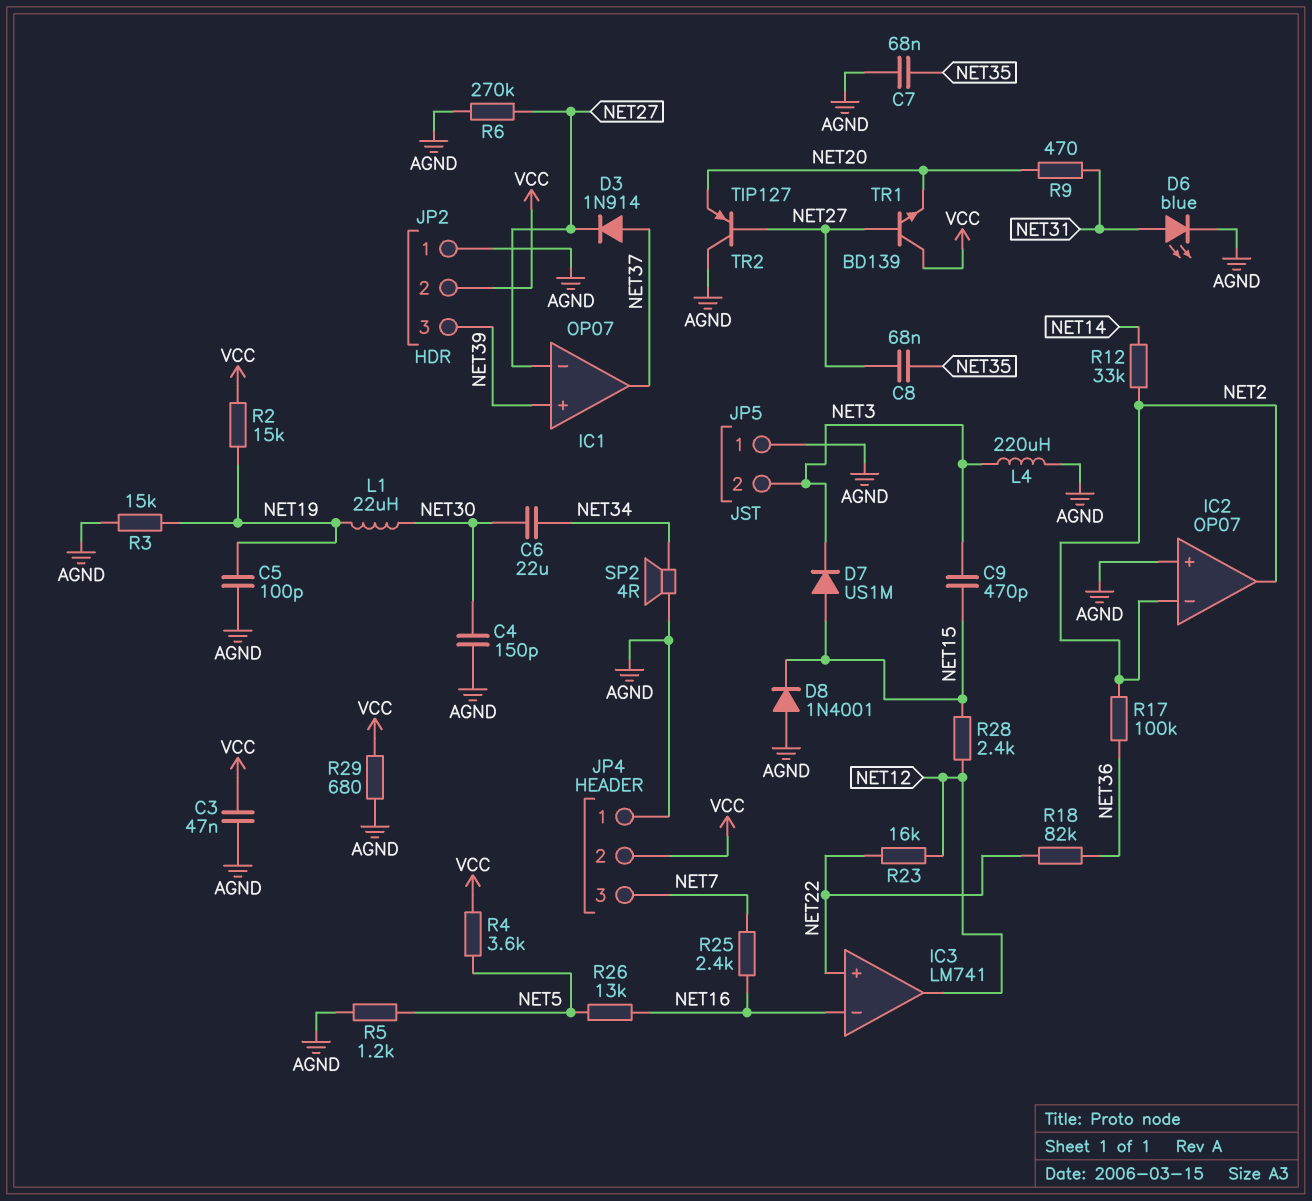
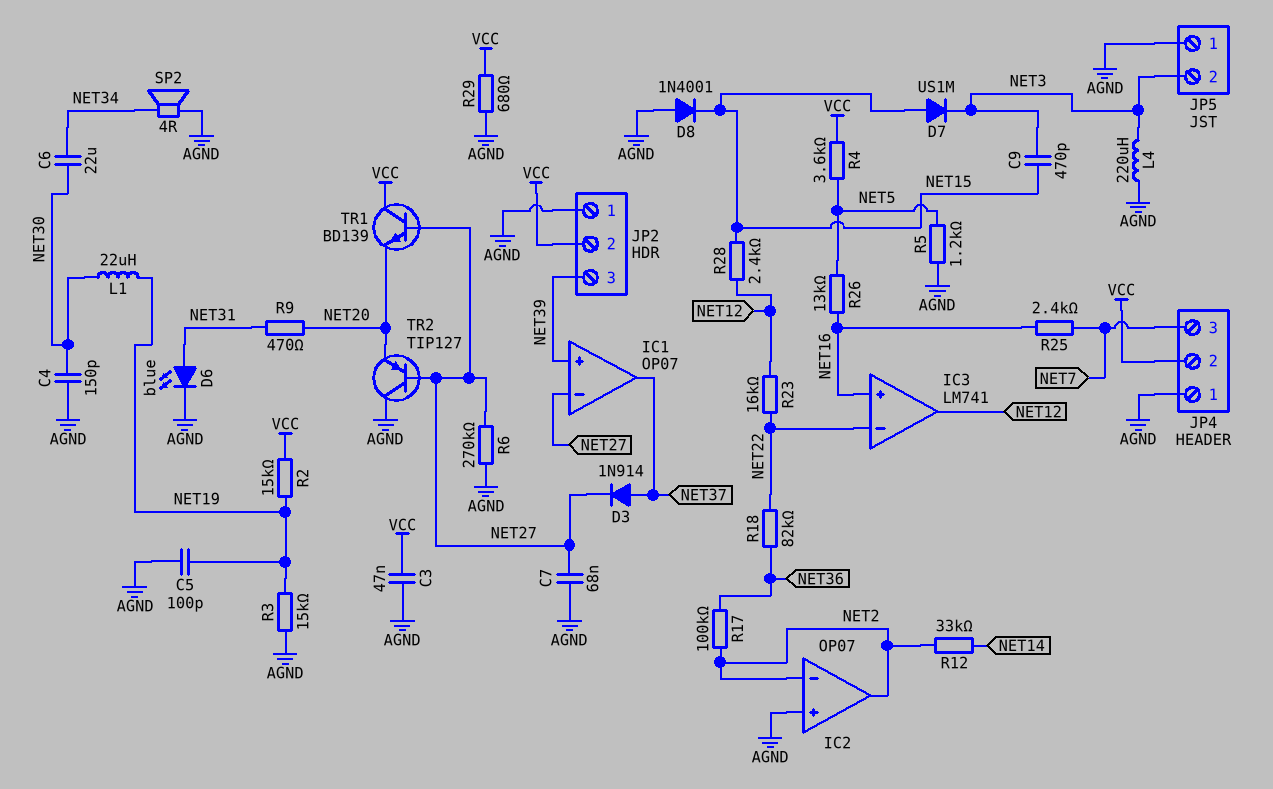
C7: 68nF (AGND, NET35) -> 68nF (AGND, NET27)
C8: 68nF (NET27, NET35) -> none
IC3 pin in+: NET22 -> NET16
IC3 pin in-: NET16 -> NET22

